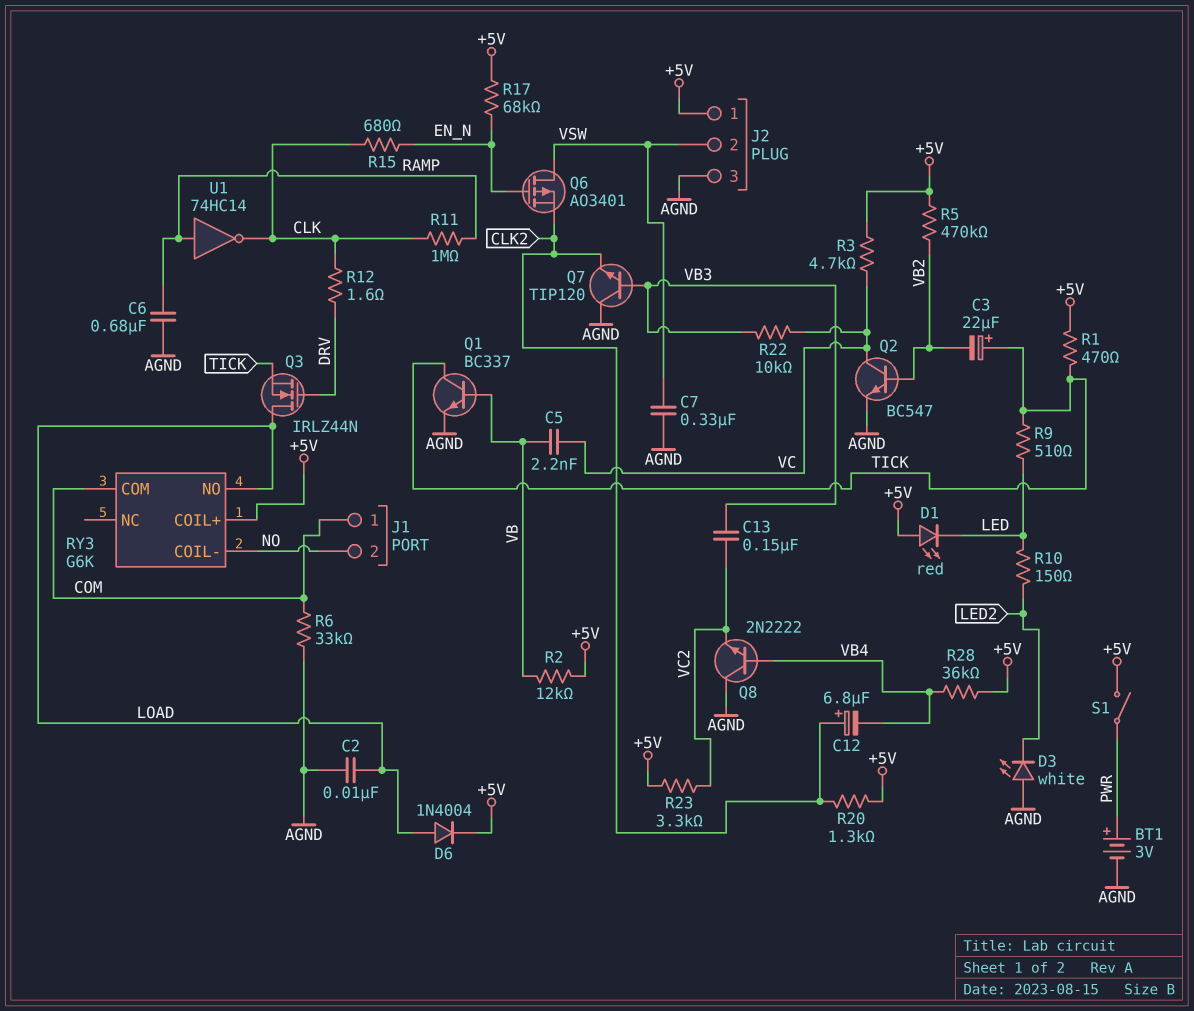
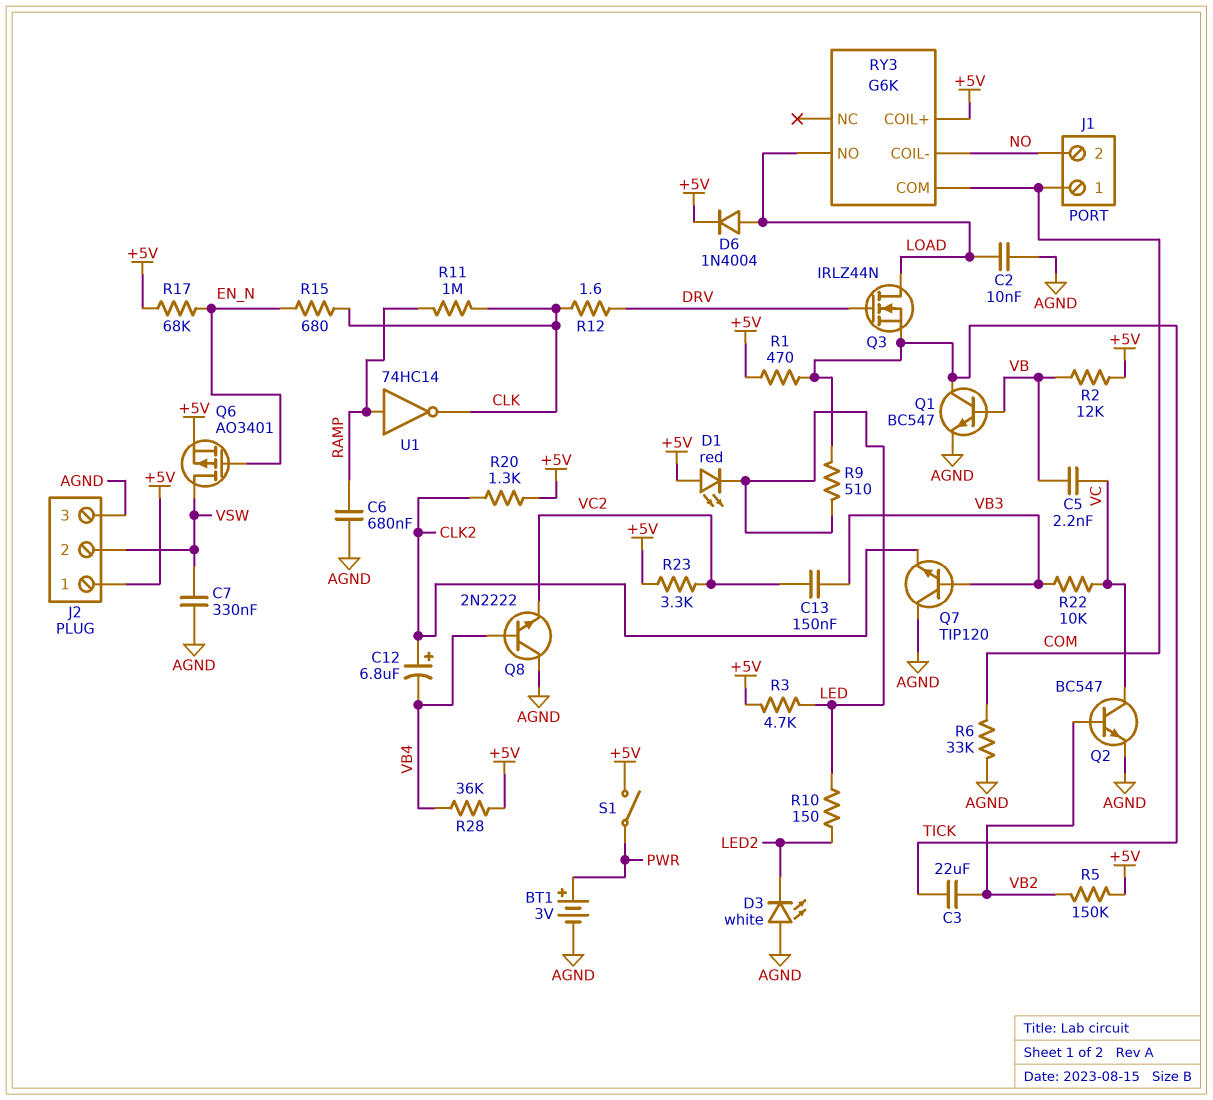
C3: 22uF (plus TICK, minus VB2) -> 22uF (TICK, VB2)
Q1: NPN BC337 (B VB, C TICK, E AGND) -> NPN BC547 (B VB, C TICK, E AGND)
Q6: PMOS AO3401 (G EN_N, D VSW, S CLK2) -> PMOS AO3401 (G EN_N, D VSW, S +5V)
R3: 4.7k (+5V, VC) -> 4.7k (+5V, LED)
R5: 470k (+5V, VB2) -> 150k (+5V, VB2)

